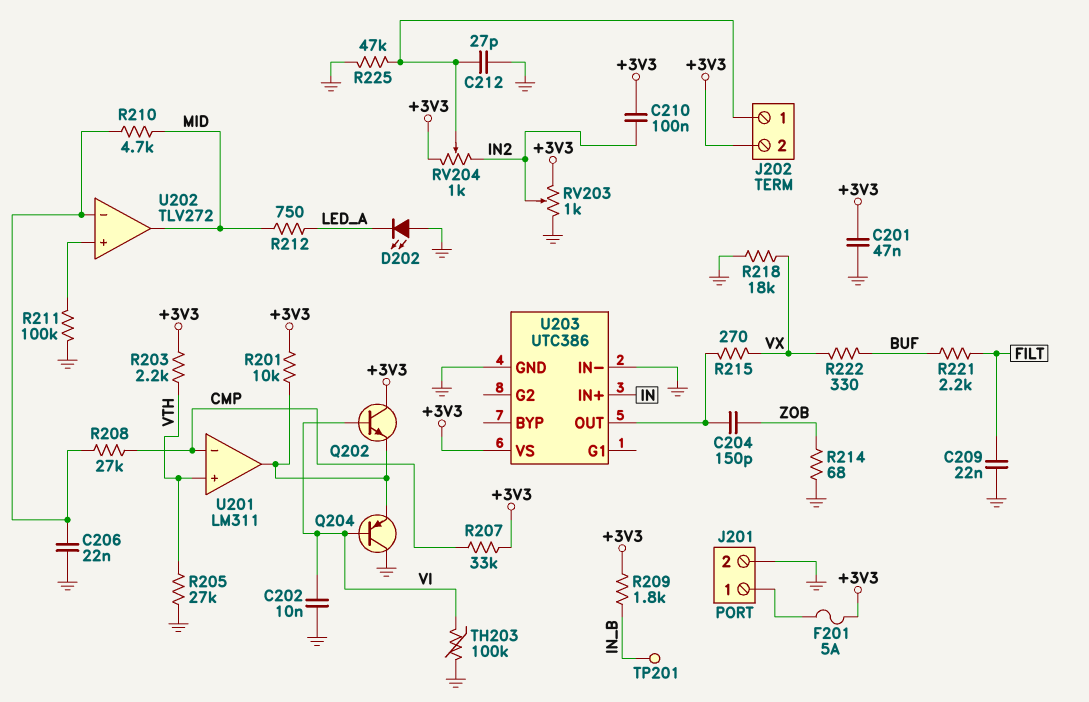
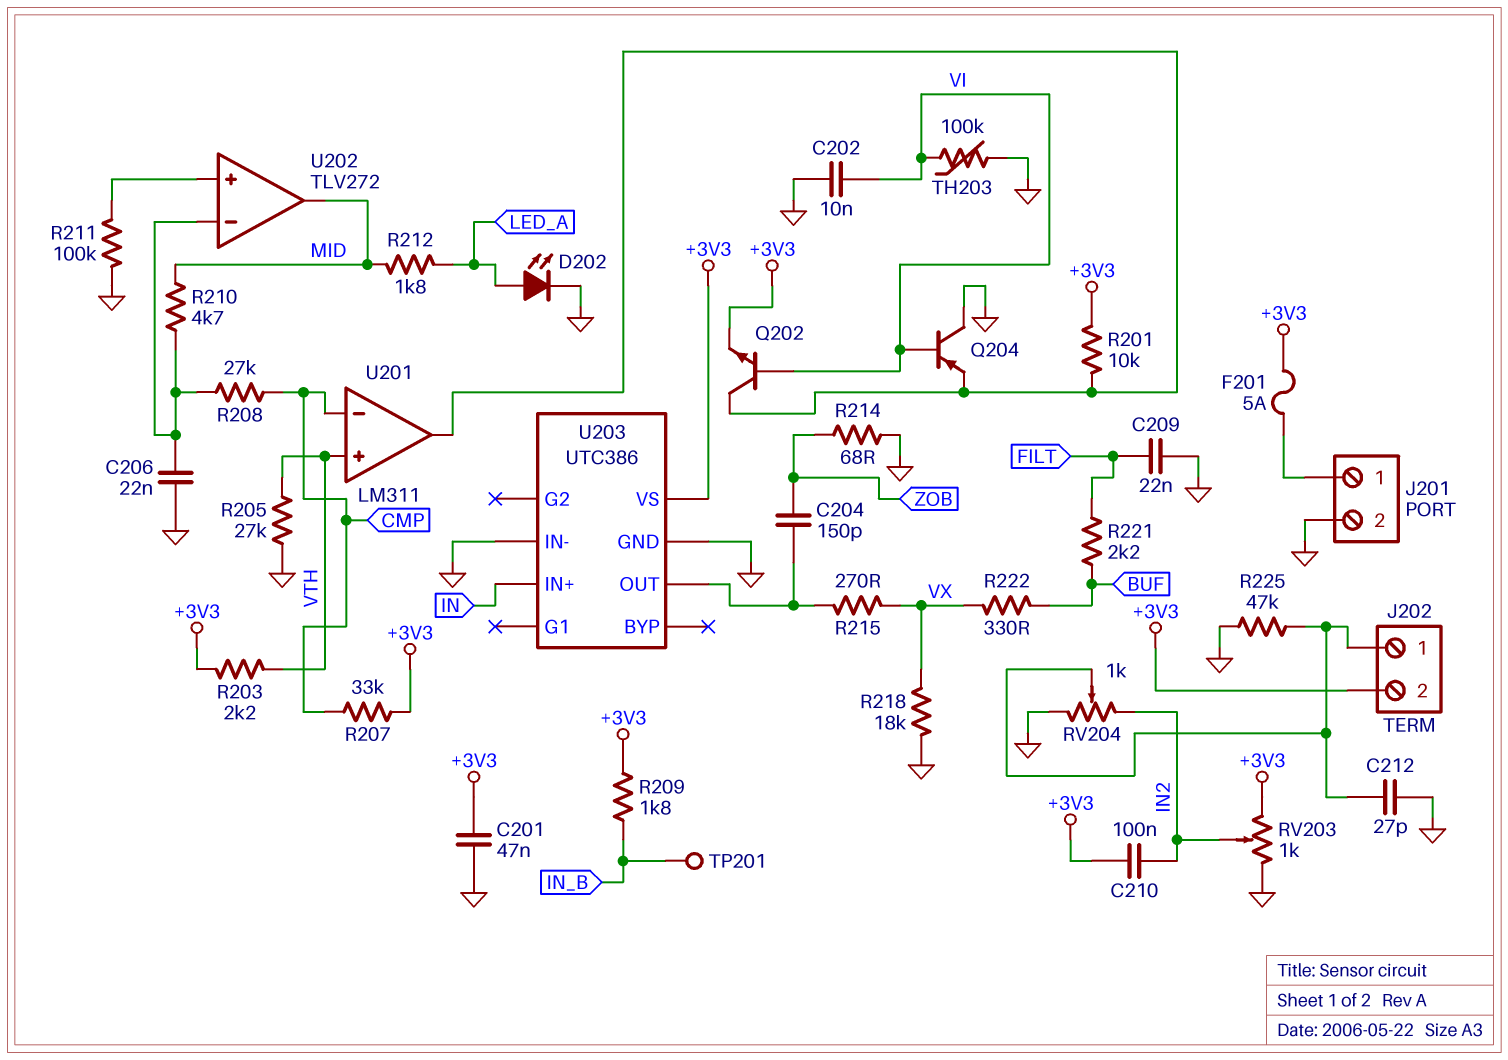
D202: LED (A GND, K LED_A) -> LED (A LED_A, K GND)
Q202: NPN (B VI, C +3V3, E U201/out) -> NPN (B VI, C U201/out, E +3V3)
R212: 750 (LED_A, MID) -> 1.8k (LED_A, MID)
RV204: 1k (+3V3, IN2, wiper J202/1) -> 1k (GND, IN2, wiper J202/1)

